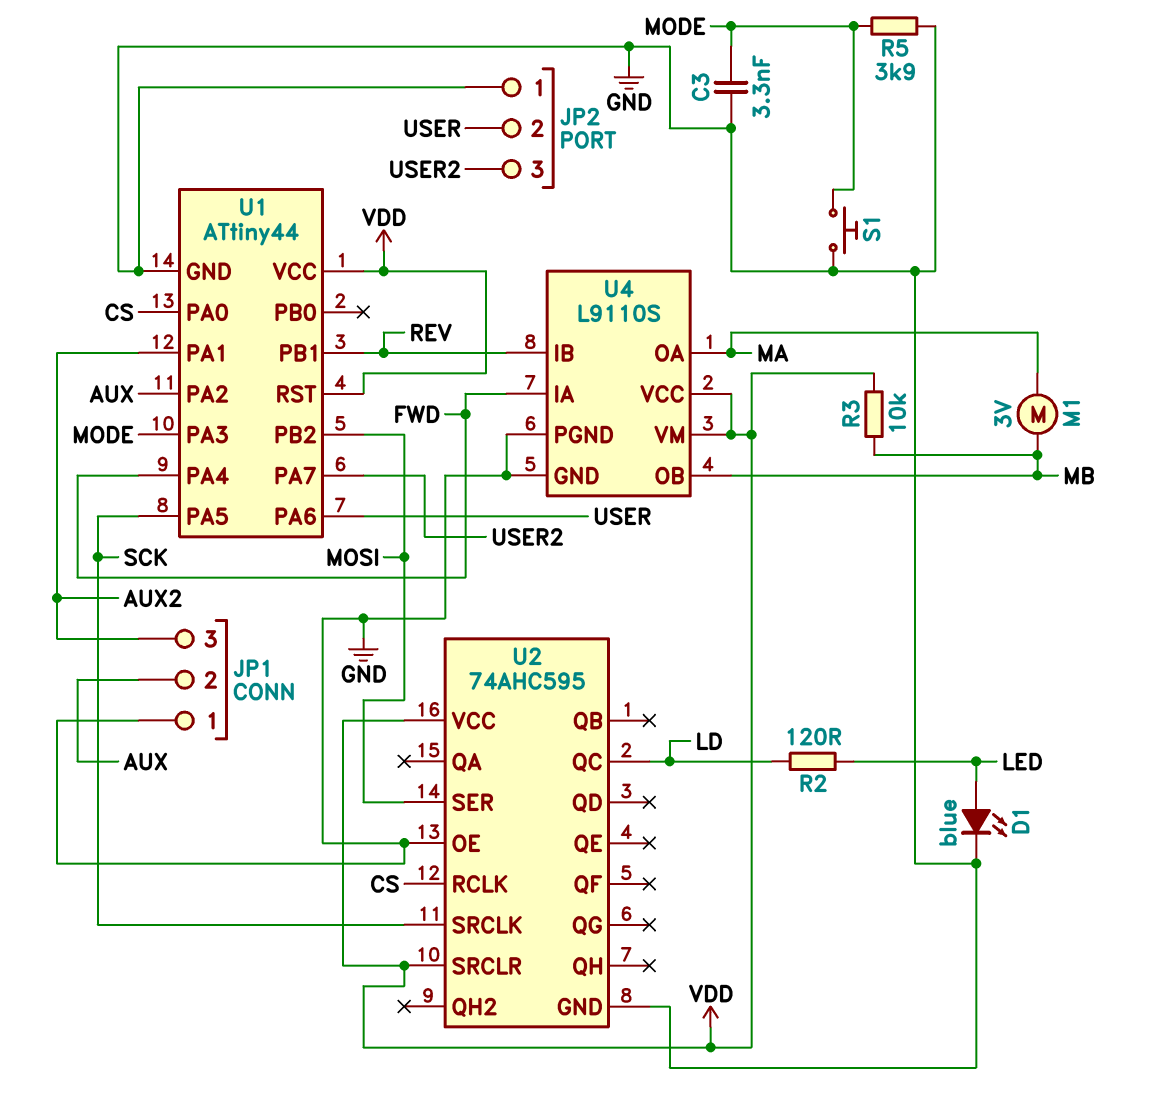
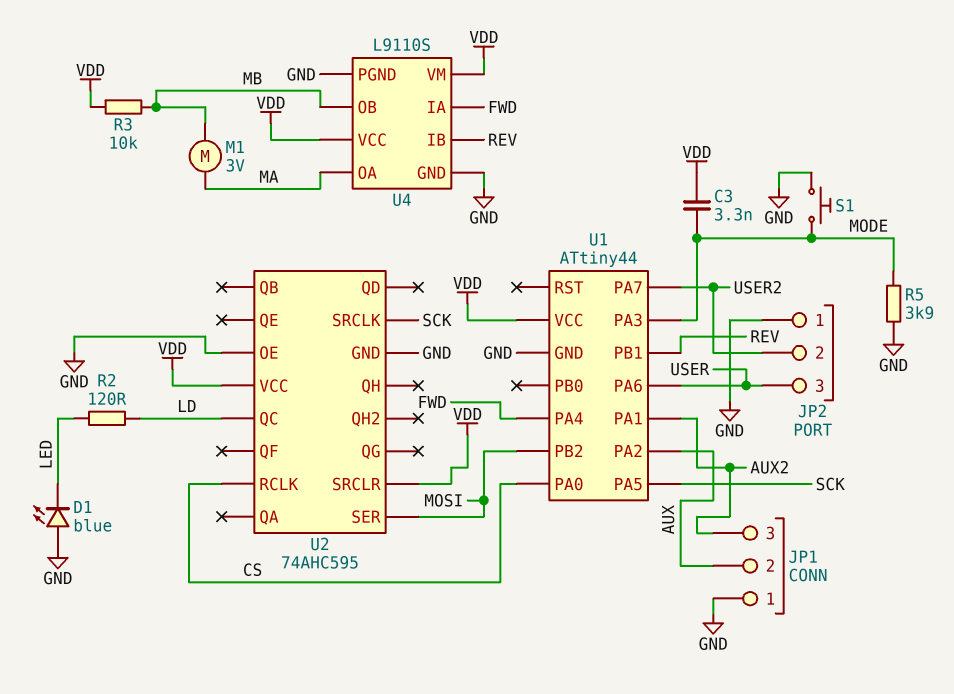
C3: 3.3nF (GND, MODE) -> 3.3nF (MODE, VDD)
D1: LED blue (A LED, K GND) -> LED blue (A GND, K LED)
JP2 pin 2: USER -> USER2
JP2 pin 3: USER2 -> USER
U1 pin RST: VDD -> none

